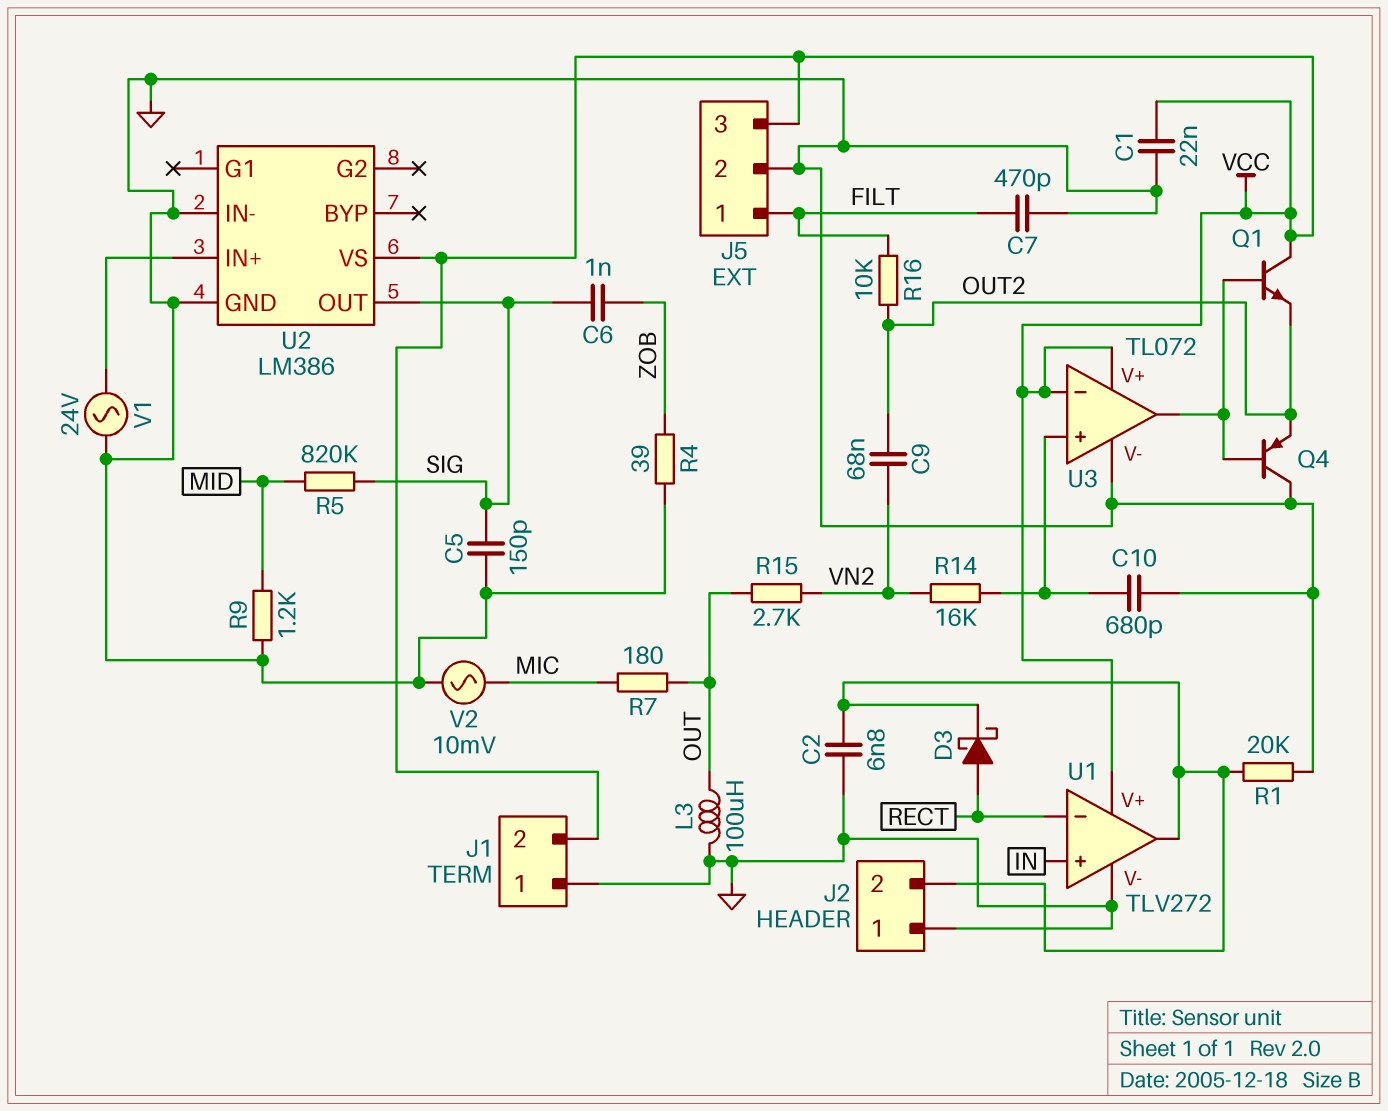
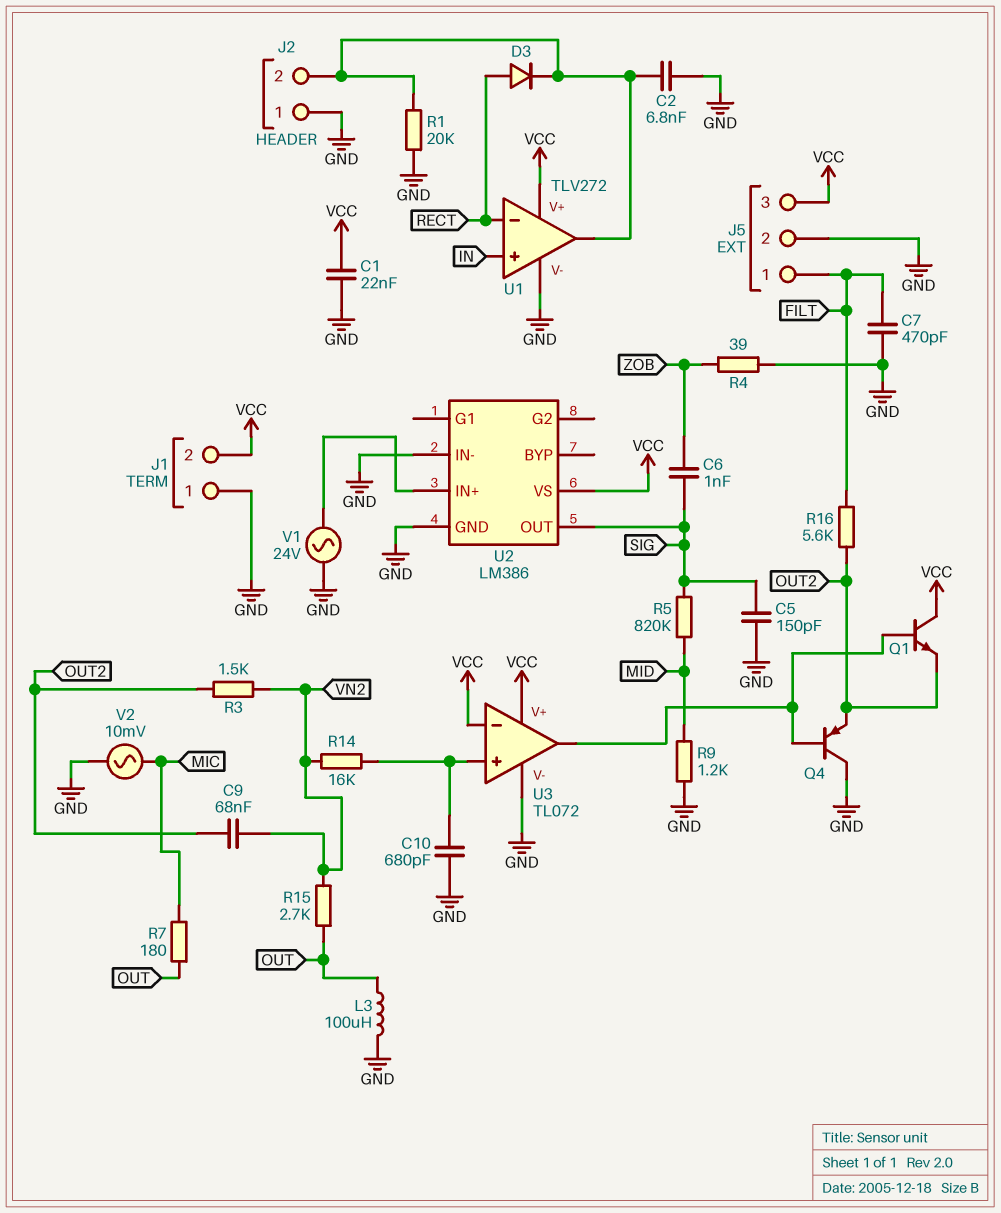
D3: schottky (A RECT, K J2/2) -> diode (A RECT, K J2/2)
R3: none -> 1.5k (OUT2, VN2)
R16: 10k (FILT, OUT2) -> 5.6k (FILT, OUT2)

